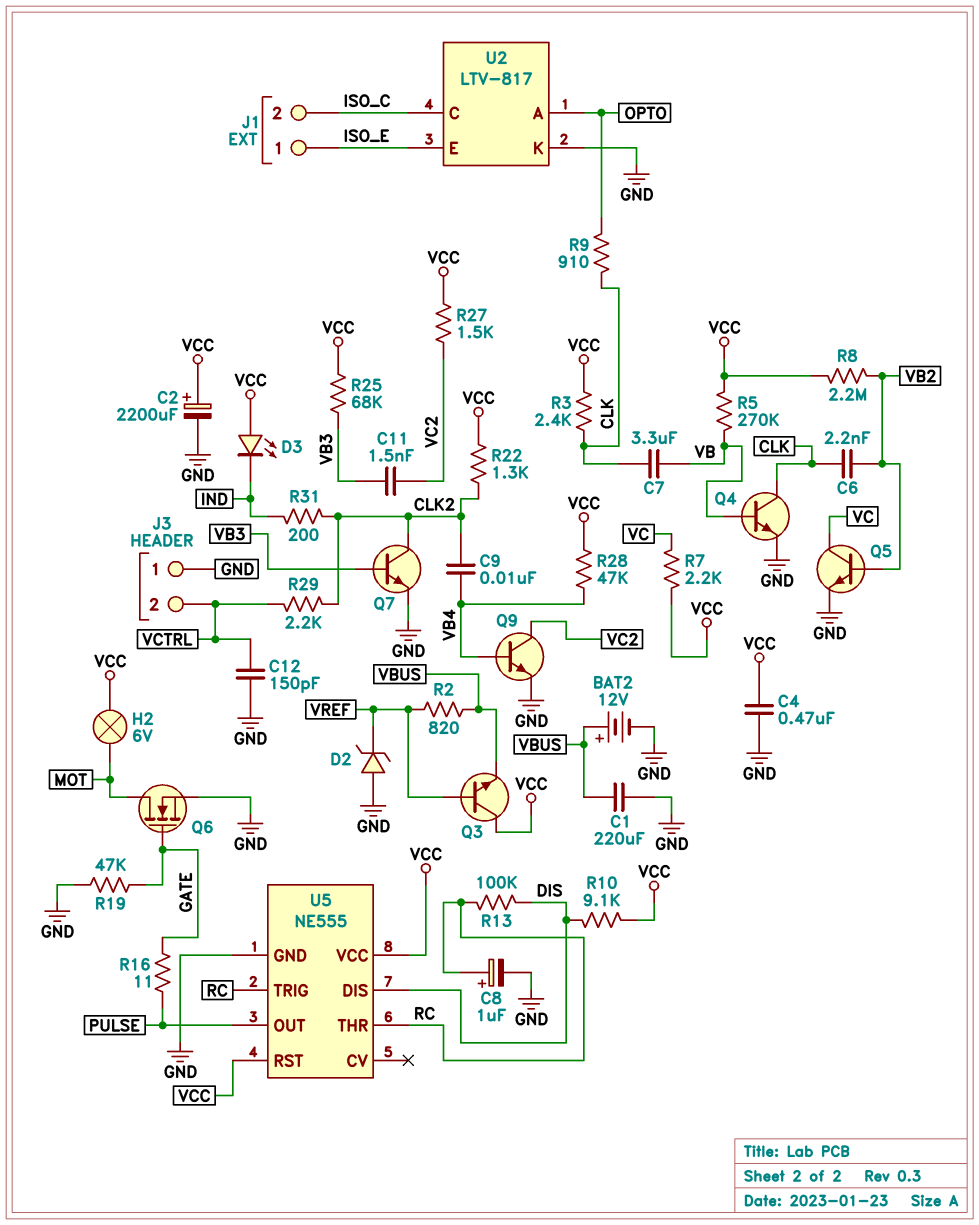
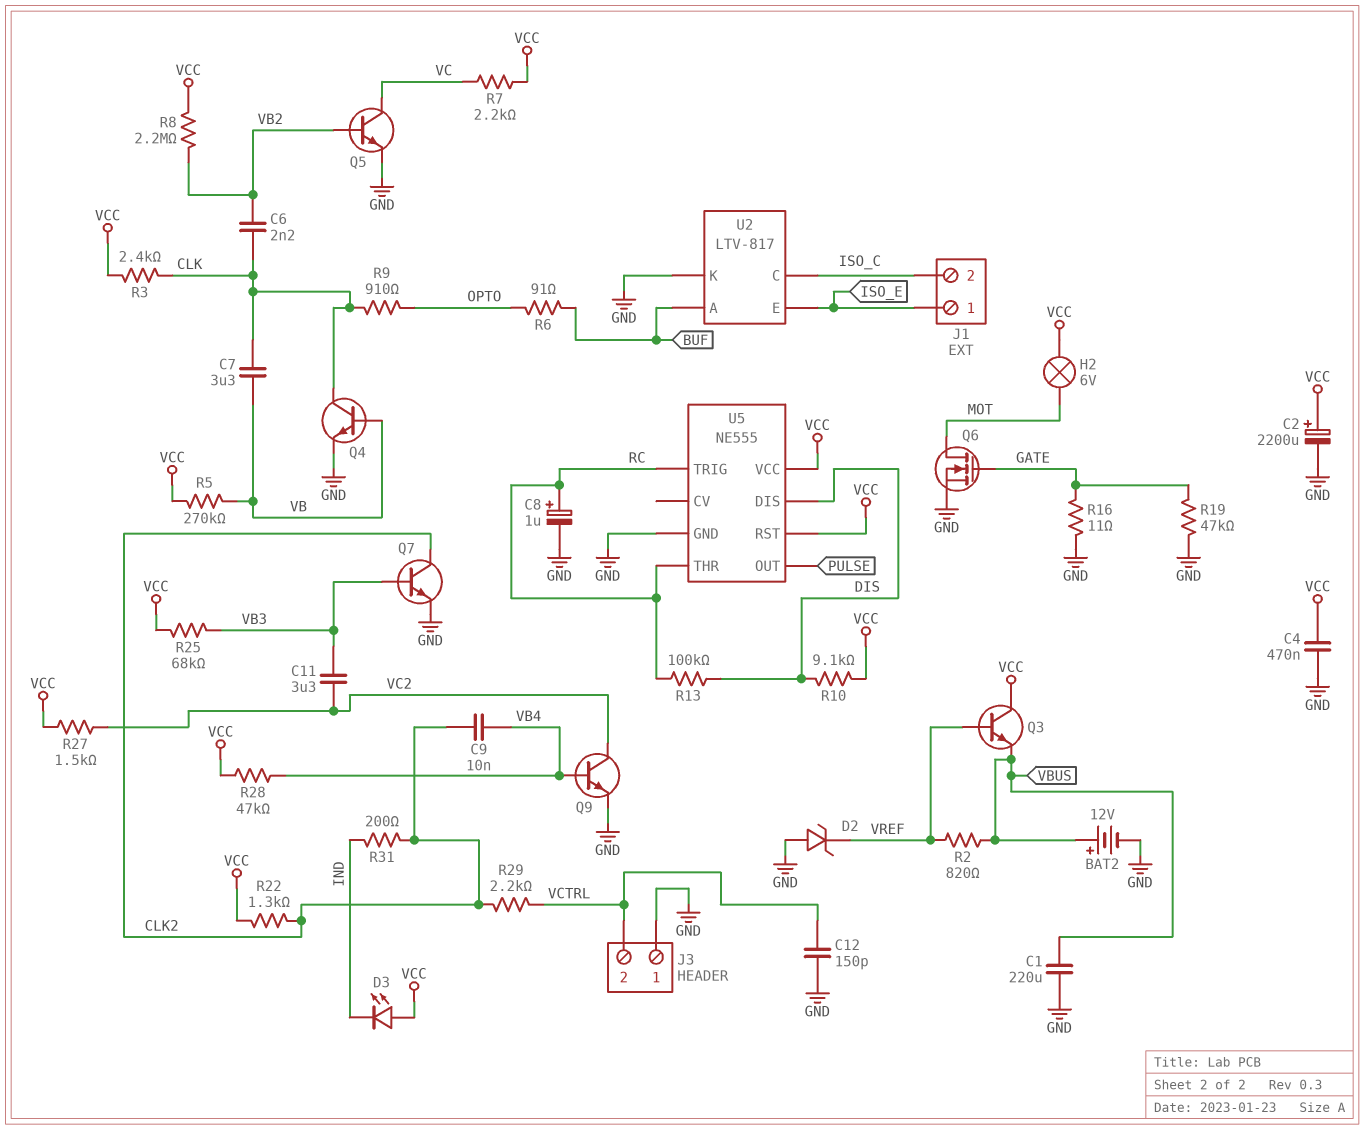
C11: 1.5nF (VB3, VC2) -> 3.3uF (VB3, VC2)
R6: none -> 91 (BUF, OPTO)
R16: 11 (GATE, PULSE) -> 11 (GATE, GND)
U2 pin A: OPTO -> BUF

